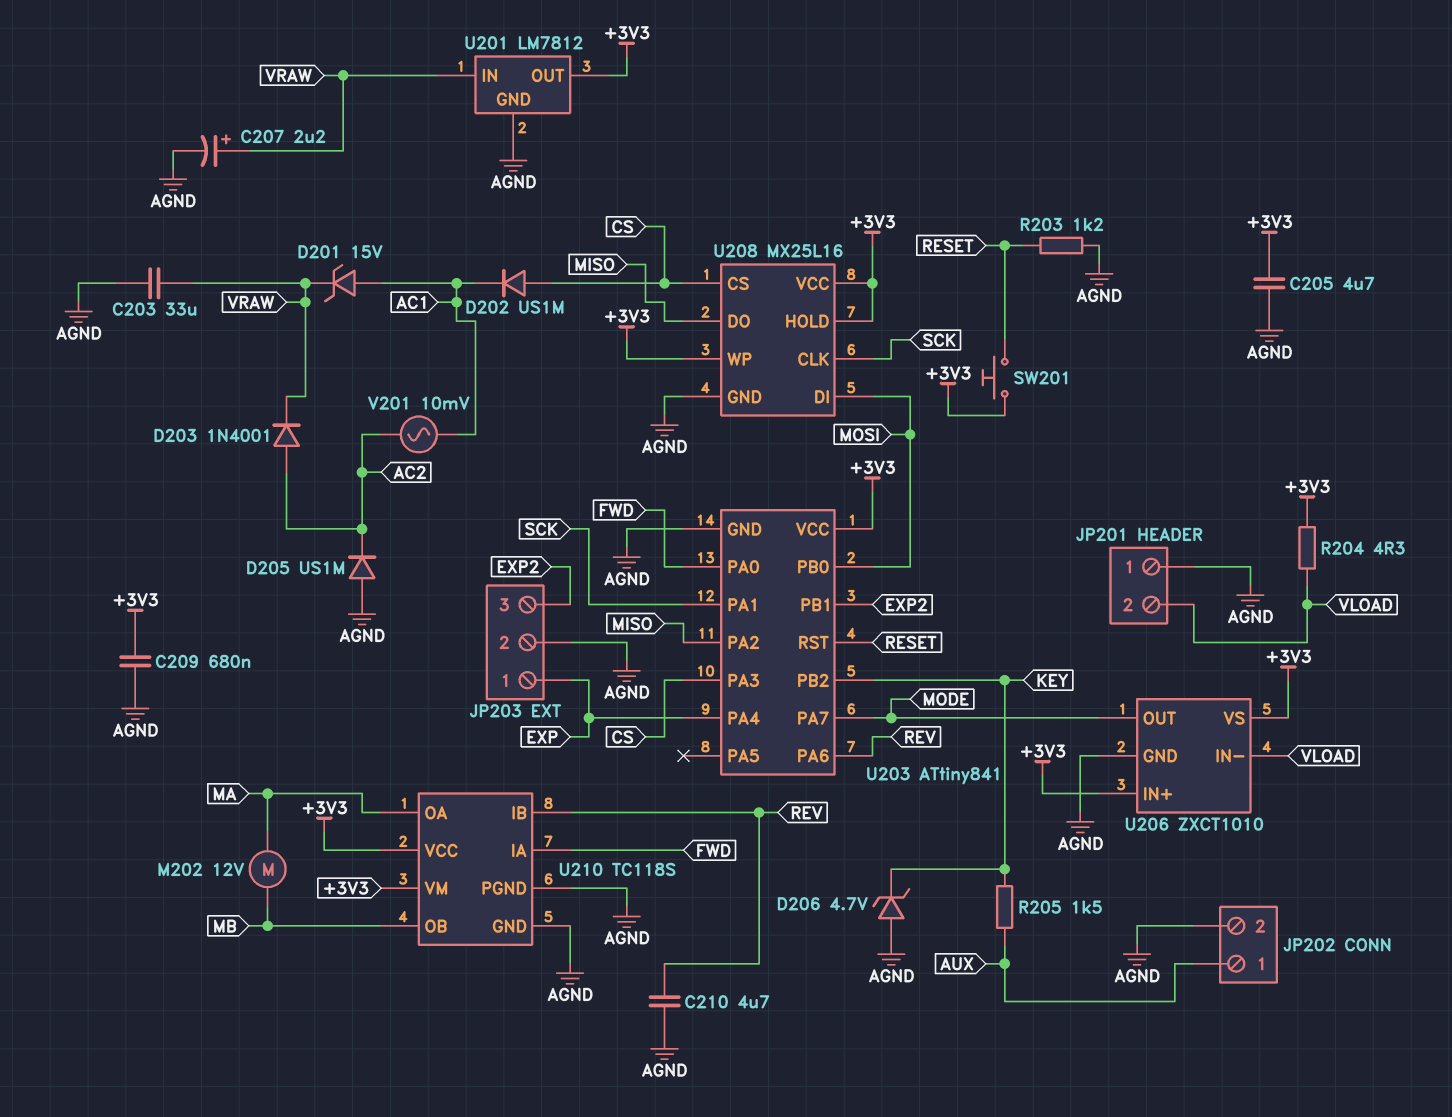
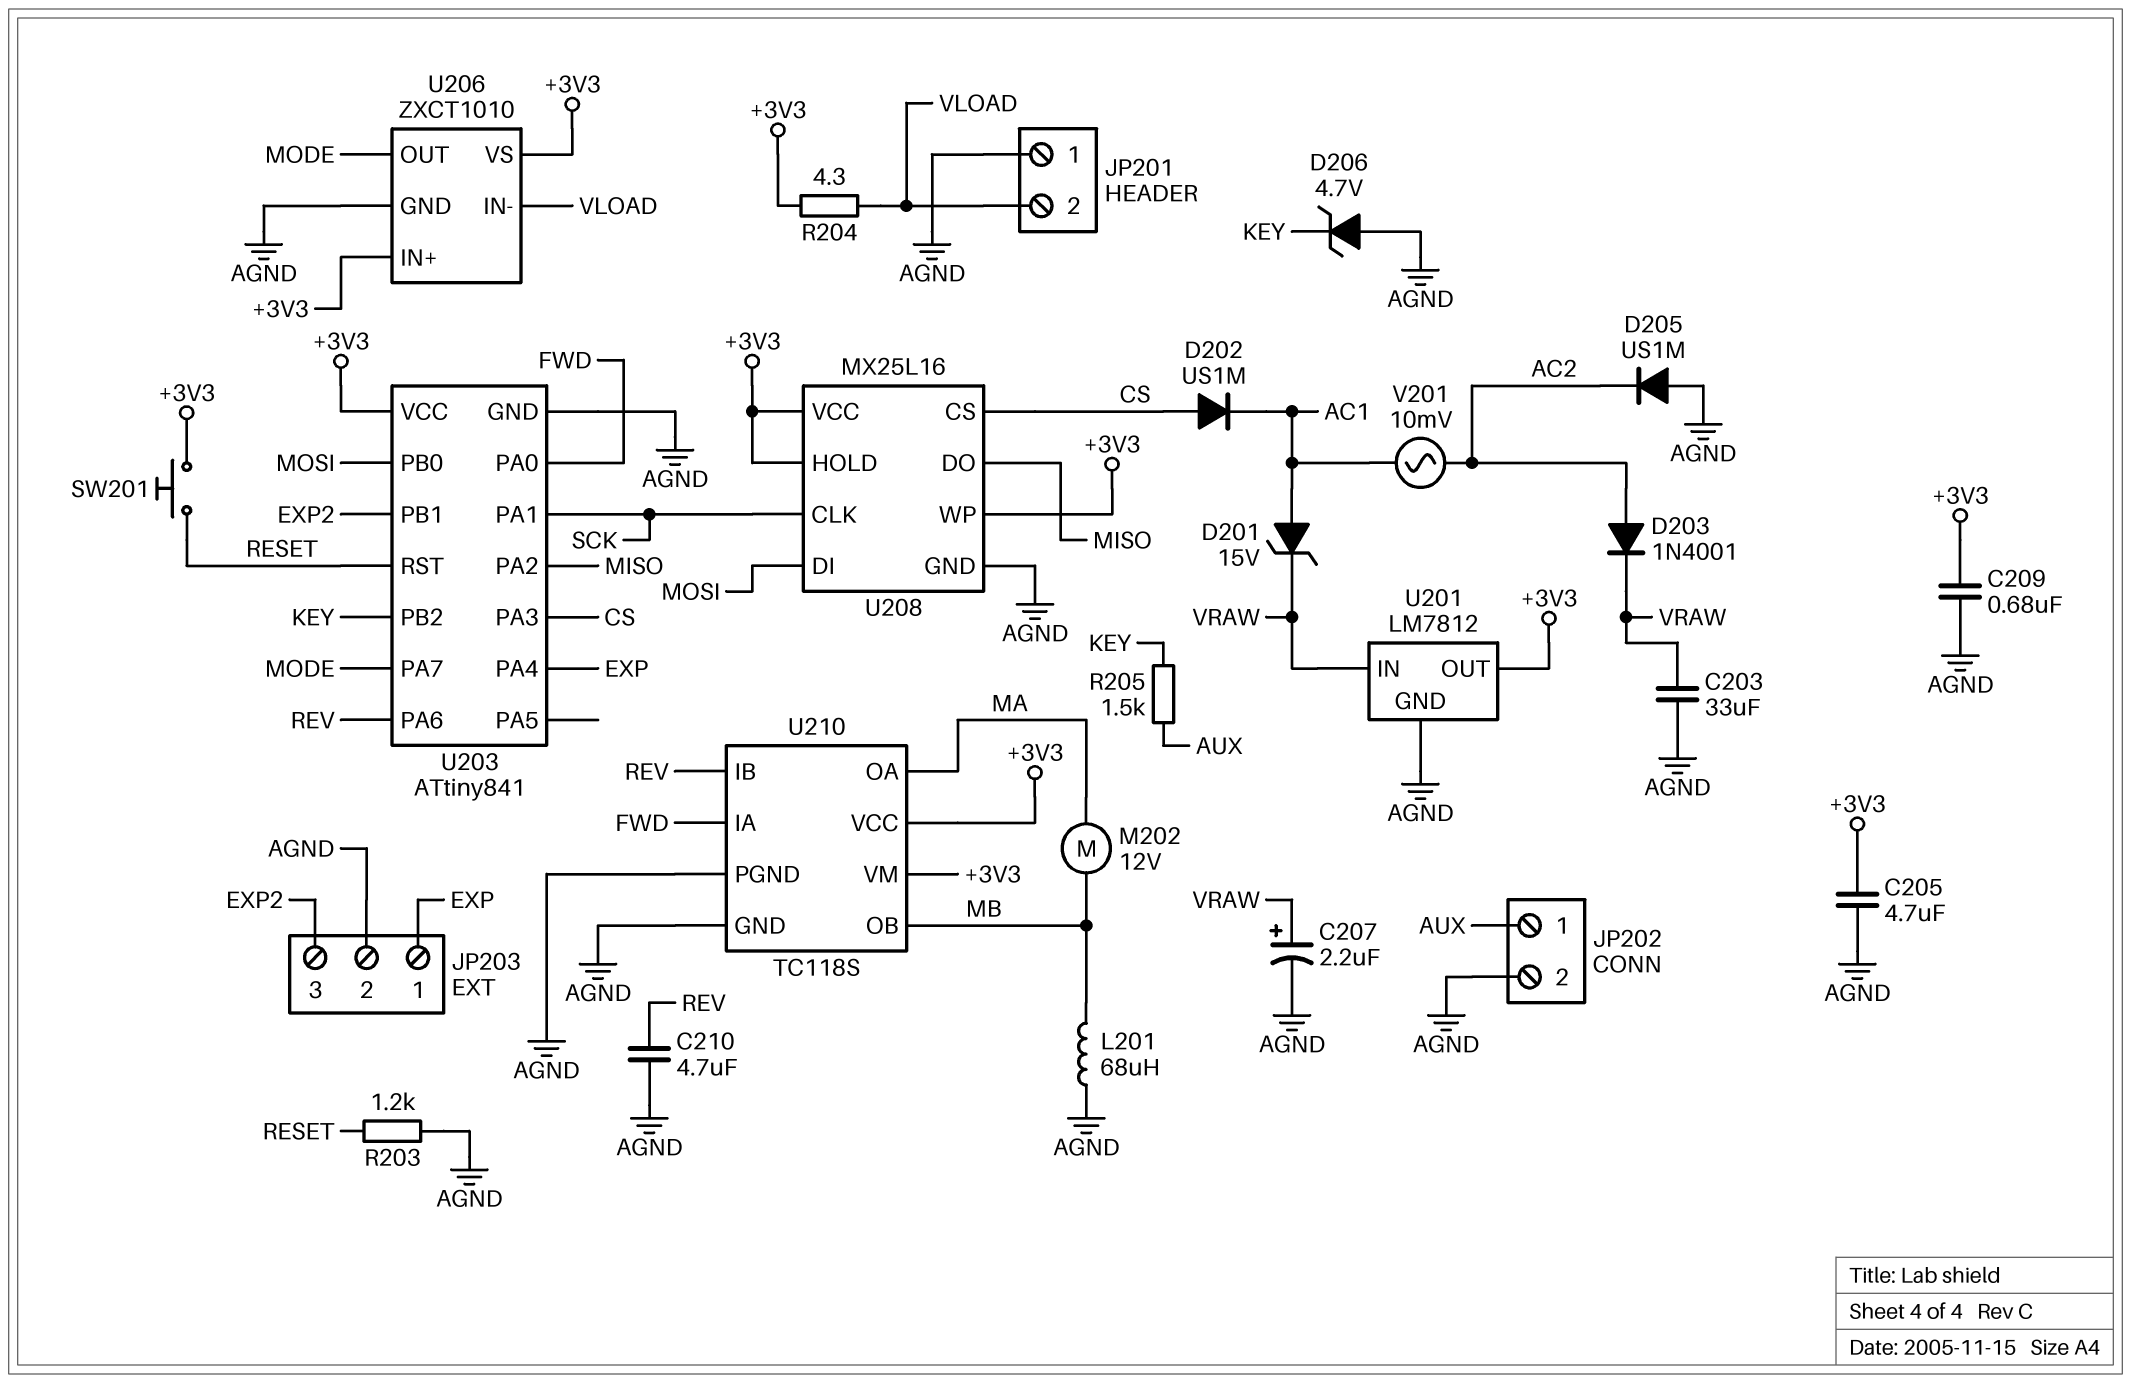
L201: none -> 68uH (AGND, MB)

